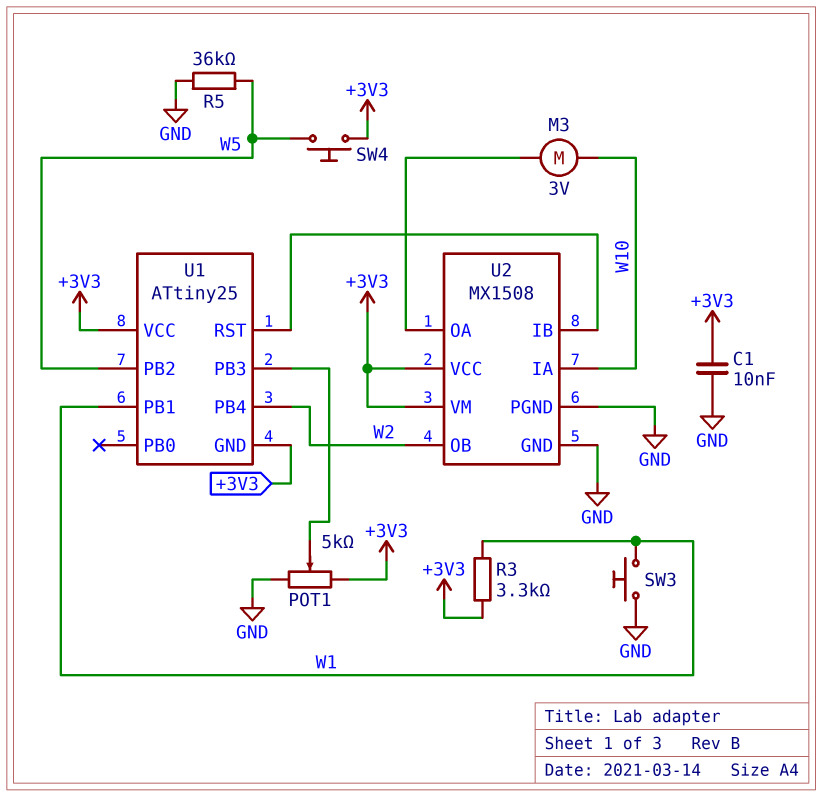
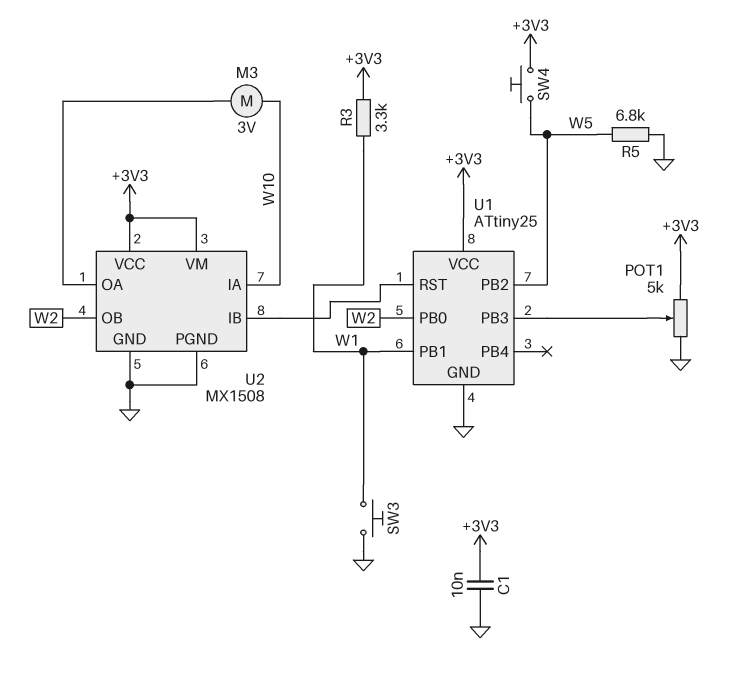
R5: 36k (GND, W5) -> 6.8k (GND, W5)
U1 pin GND: +3V3 -> GND
U1 pin PB0: none -> W2
U1 pin PB4: W2 -> none

